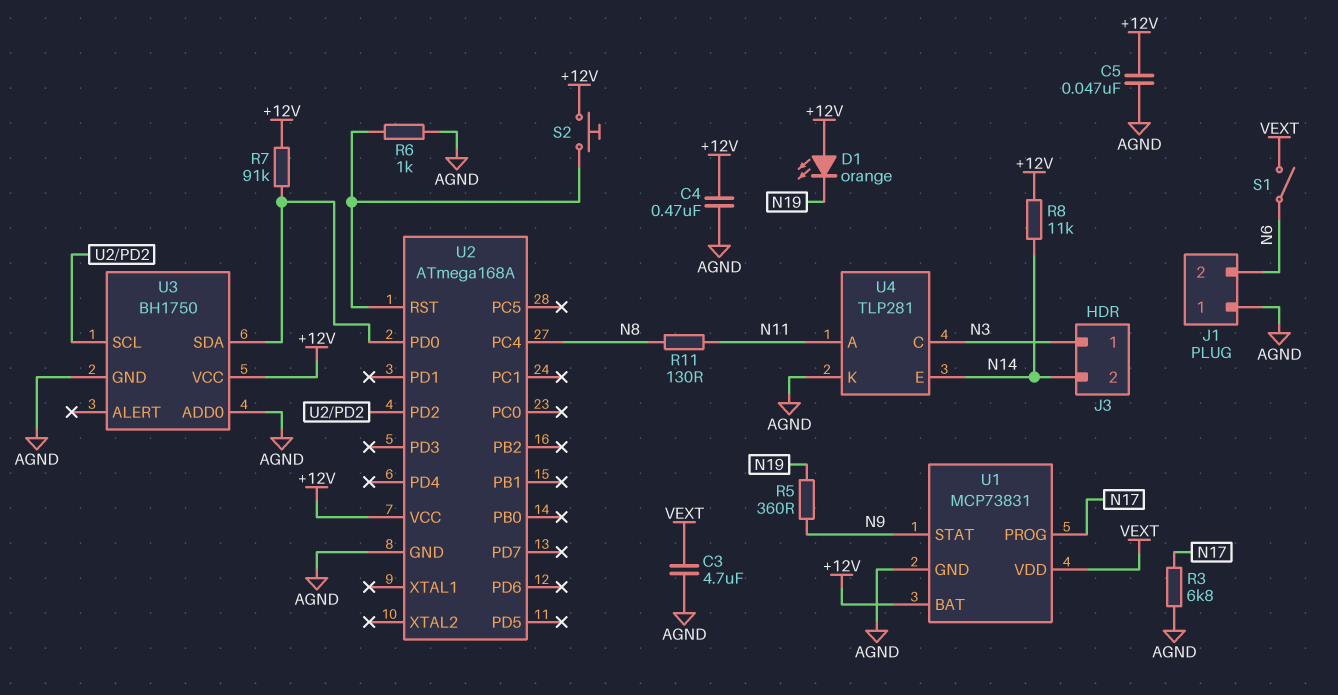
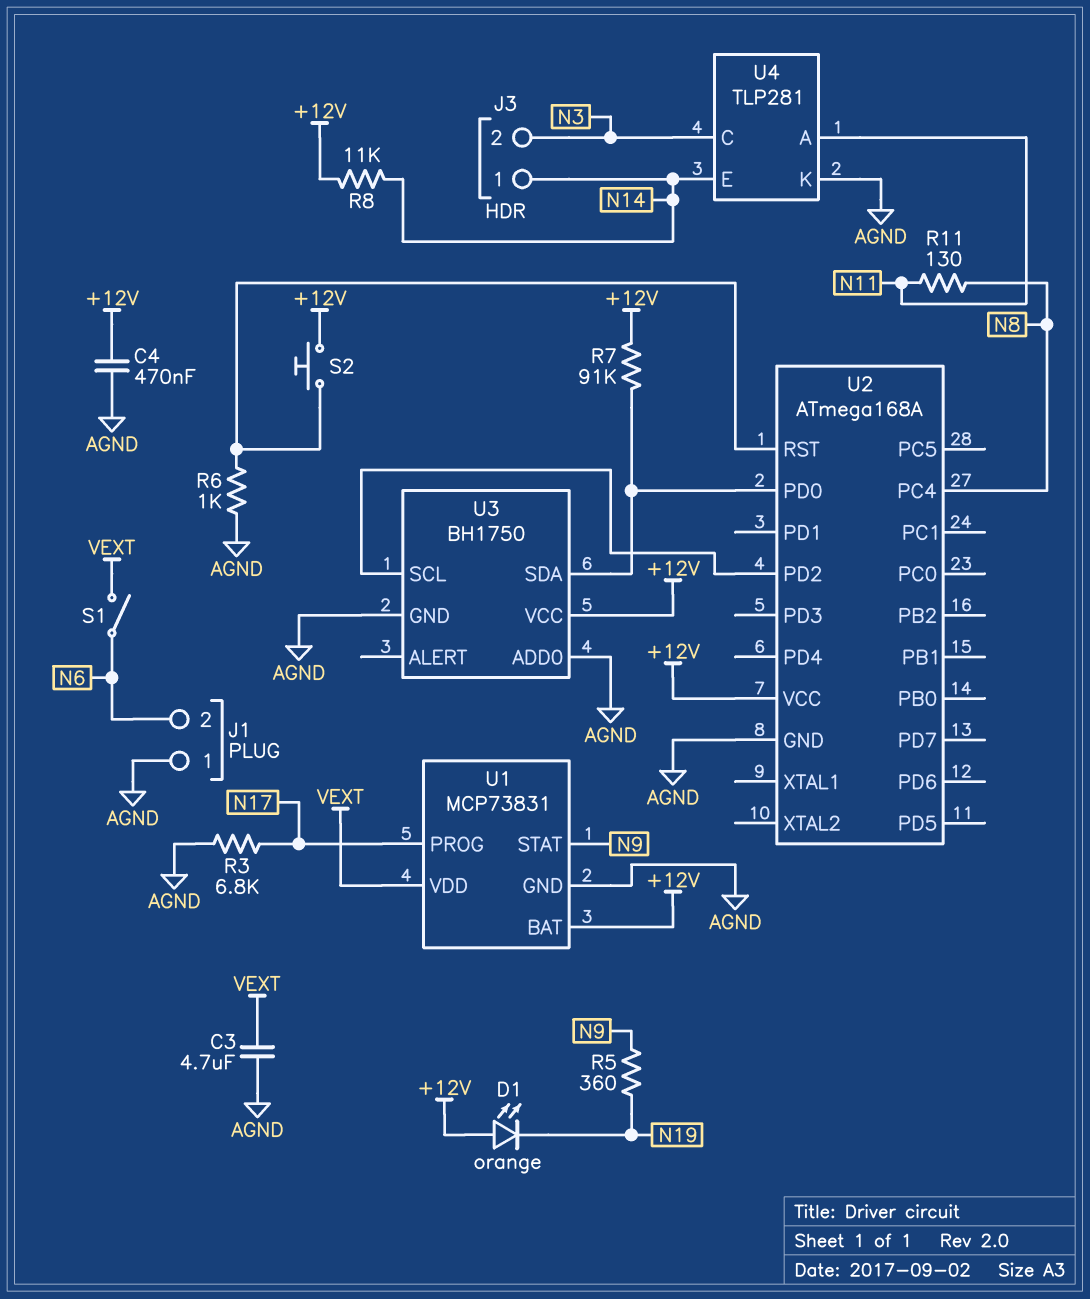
C5: 47nF (+12V, AGND) -> none
J3 pin 1: N3 -> N14
J3 pin 2: N14 -> N3

